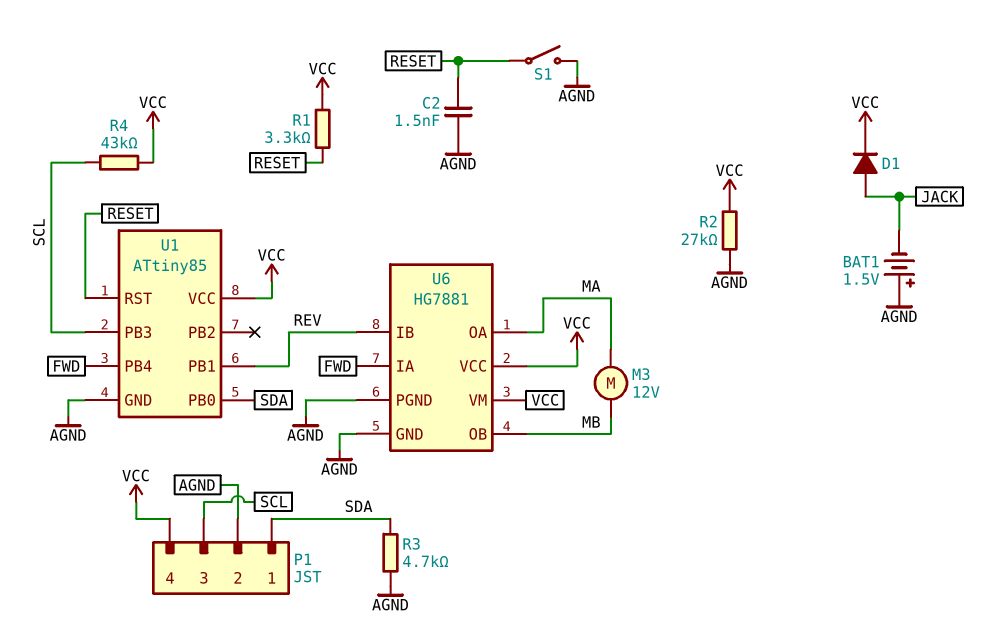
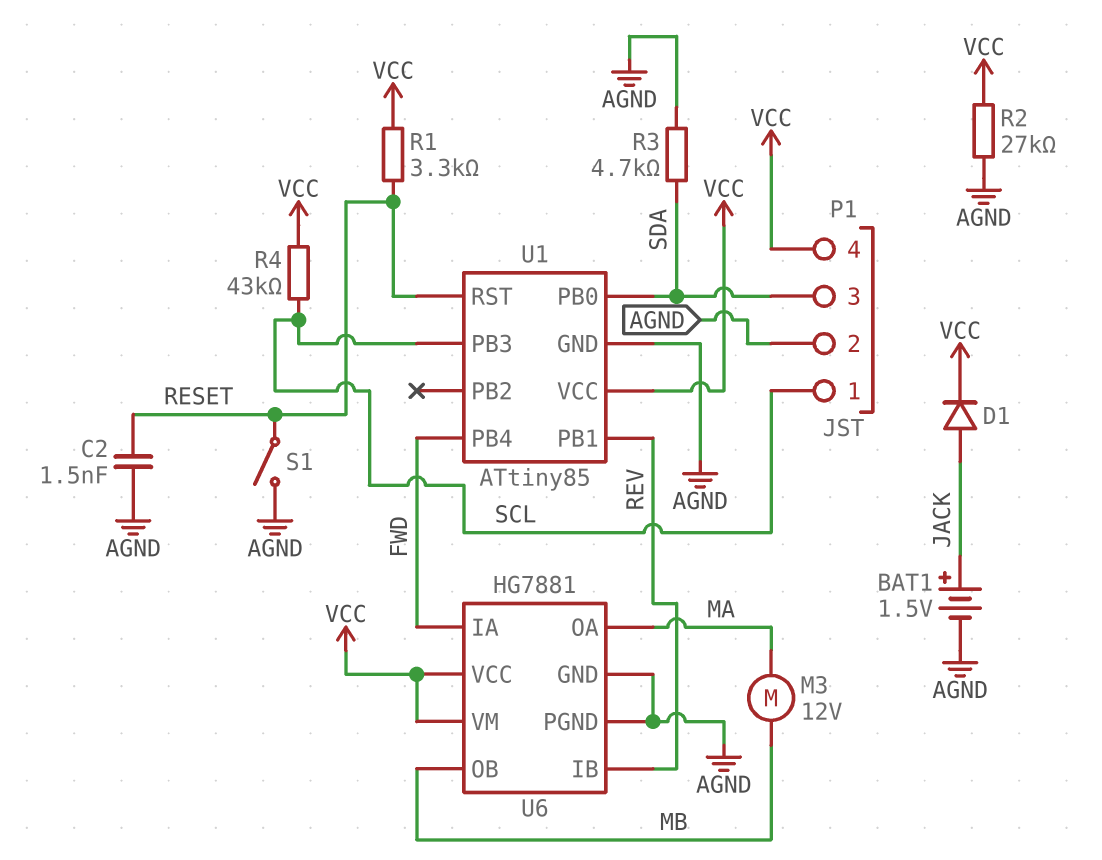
BAT1: 1.5V (plus AGND, minus JACK) -> 1.5V (plus JACK, minus AGND)
P1 pin 1: SDA -> SCL
P1 pin 3: SCL -> SDA

